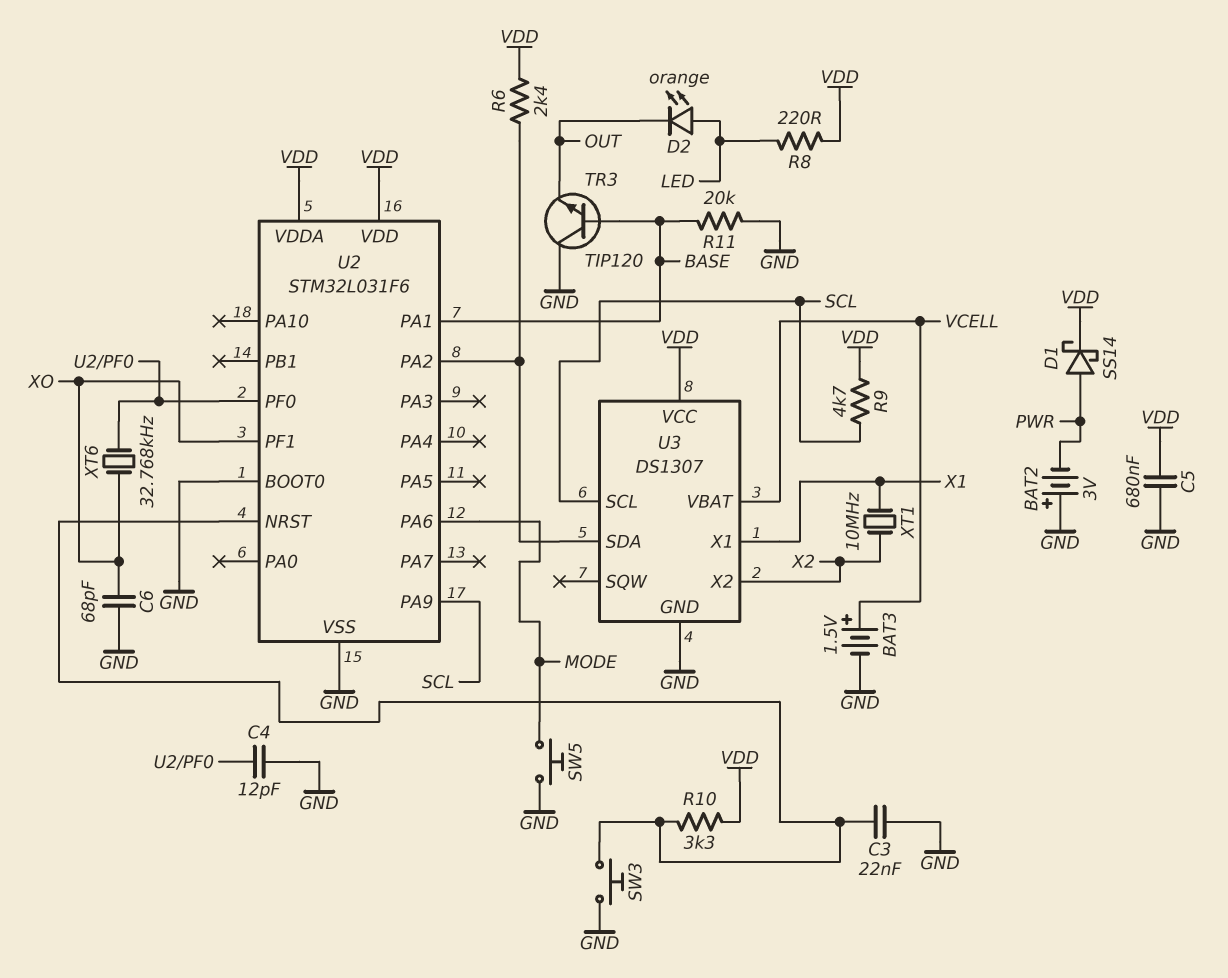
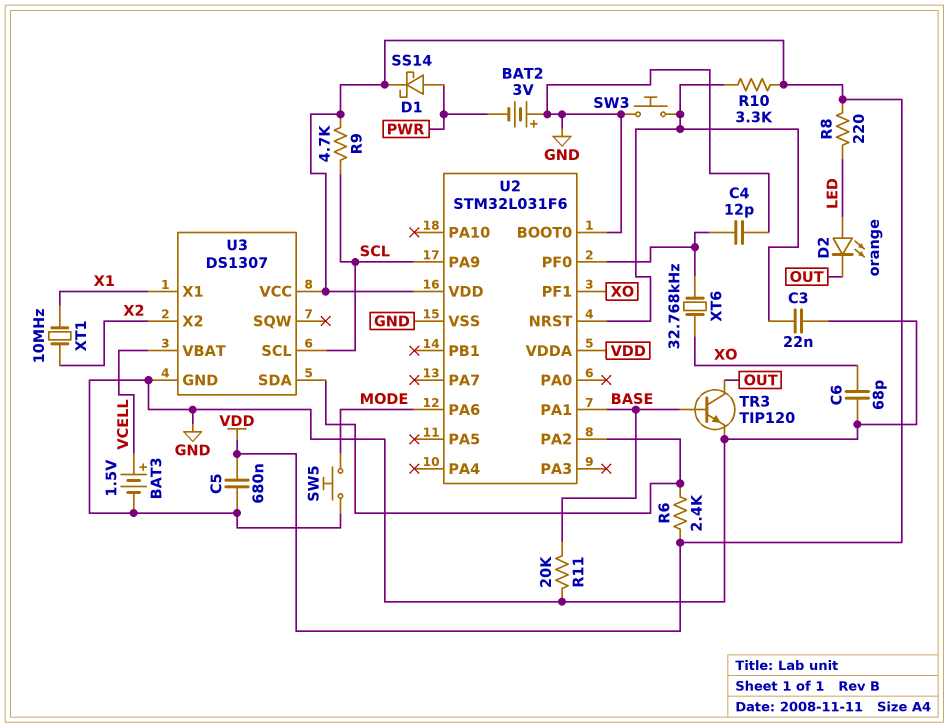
TR3: NPN TIP120 (B BASE, C GND, E OUT) -> NPN TIP120 (B BASE, C OUT, E GND)

